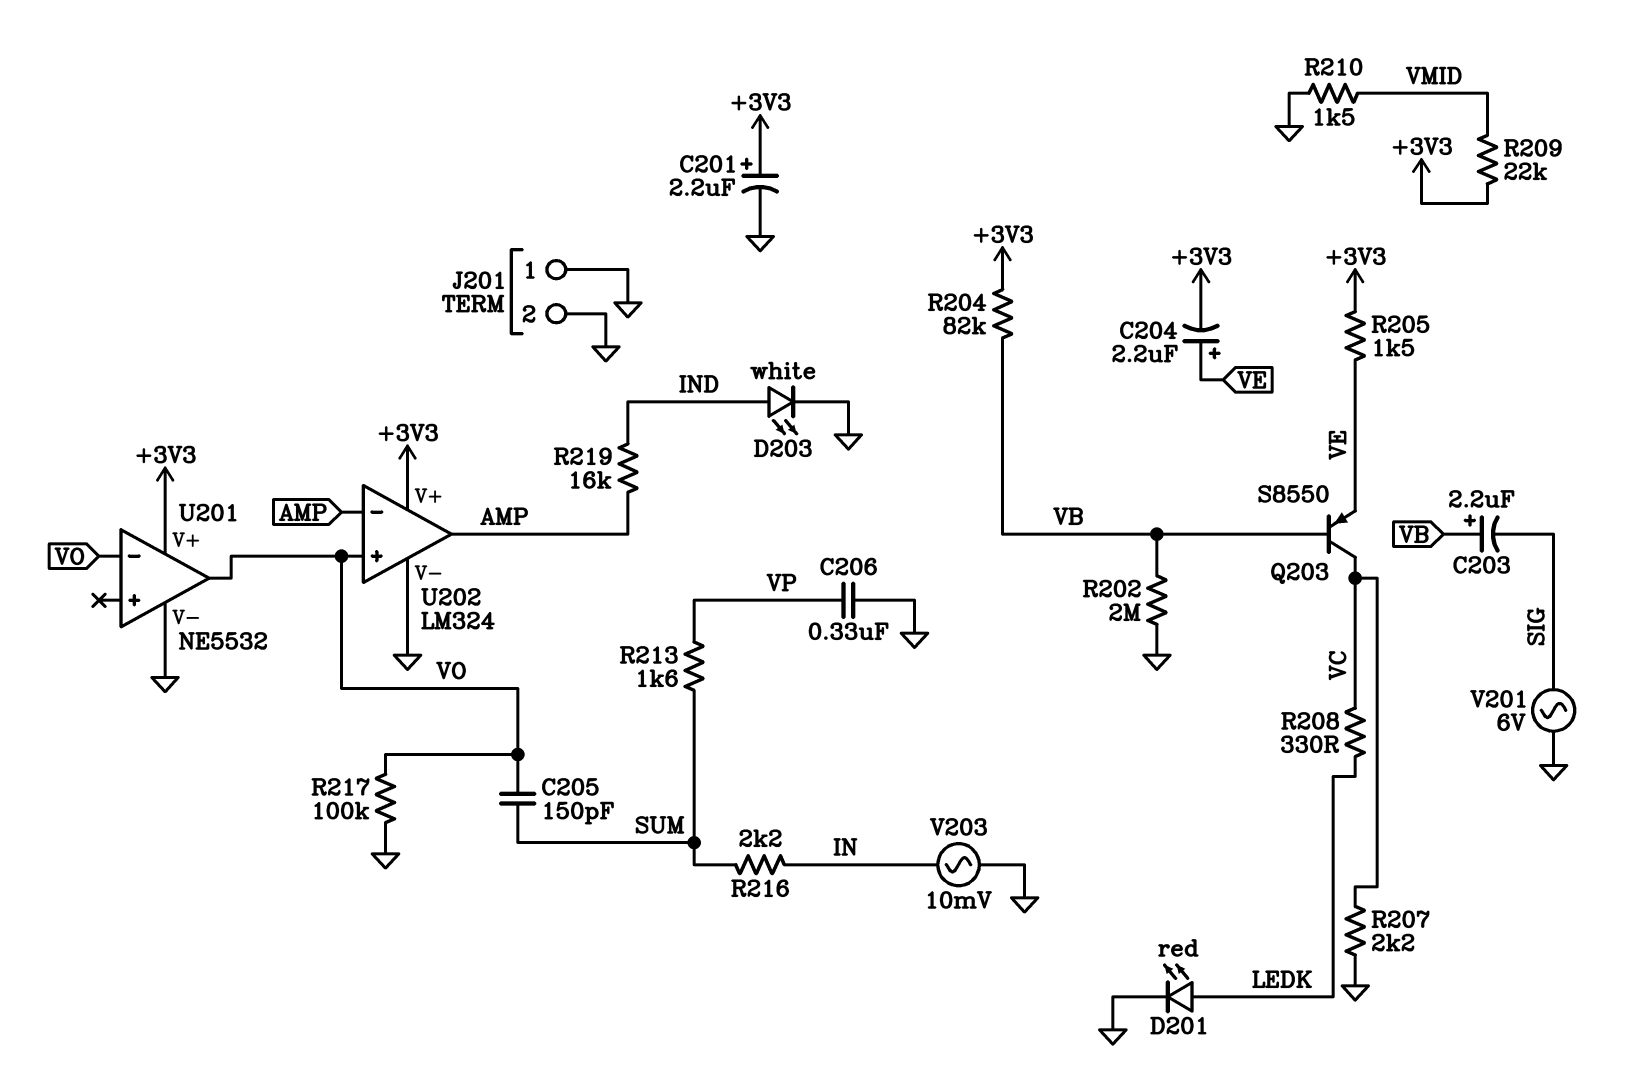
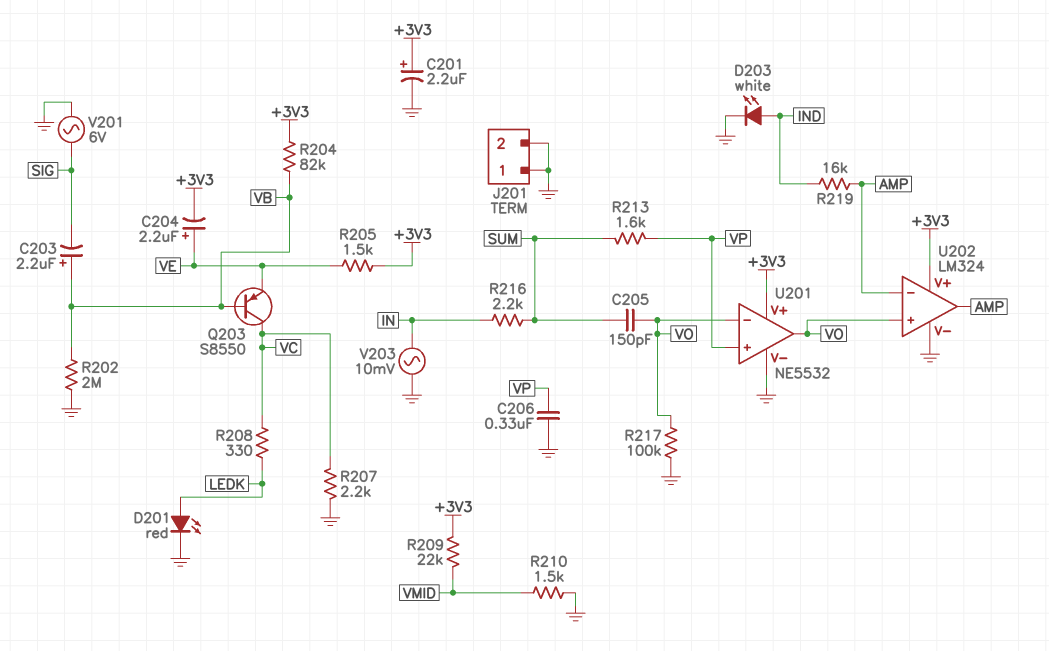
U201 pin in+: none -> VP

